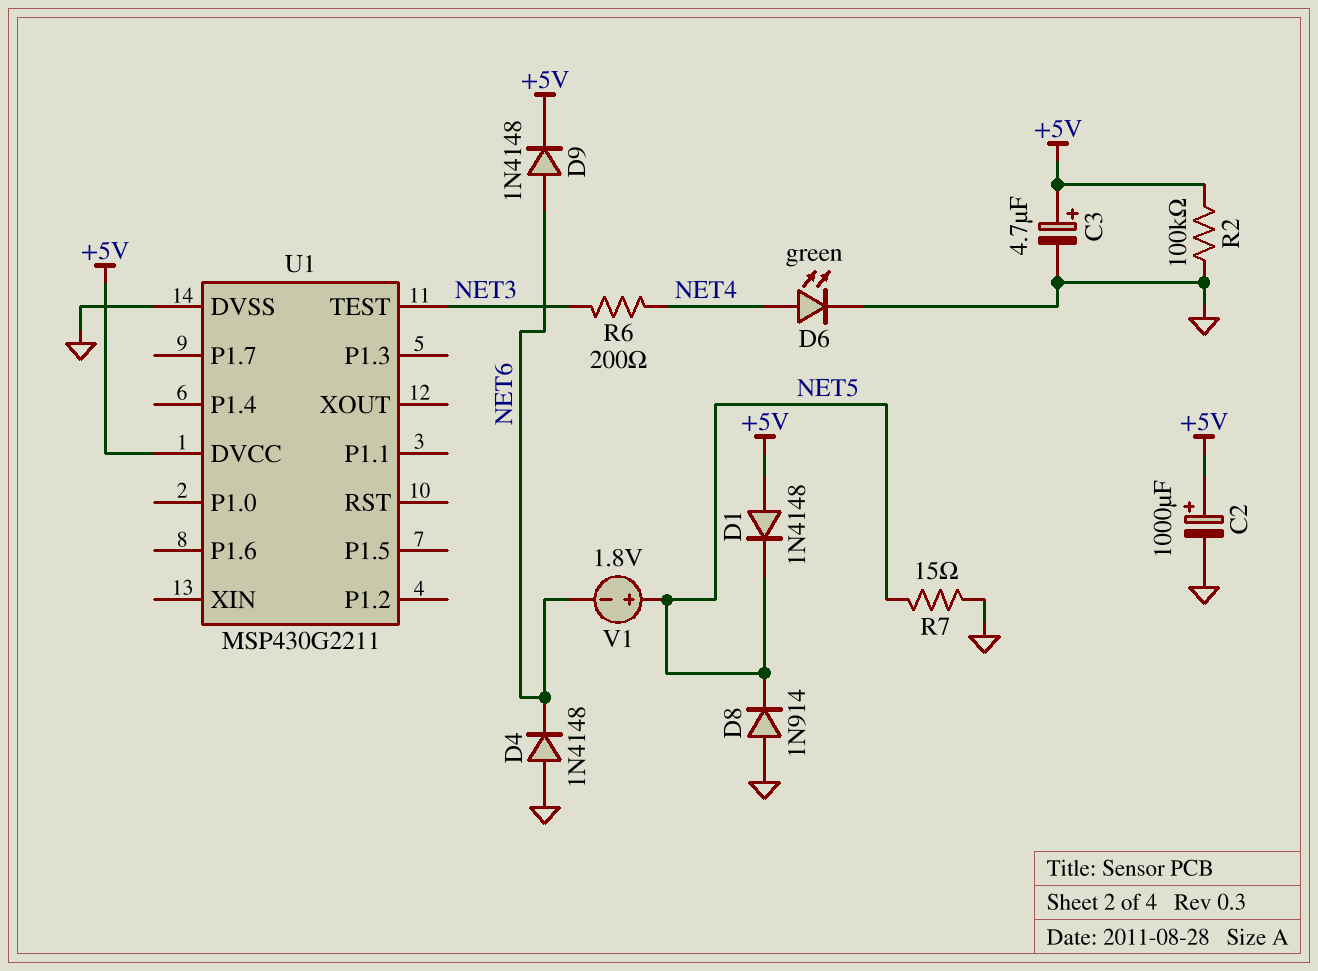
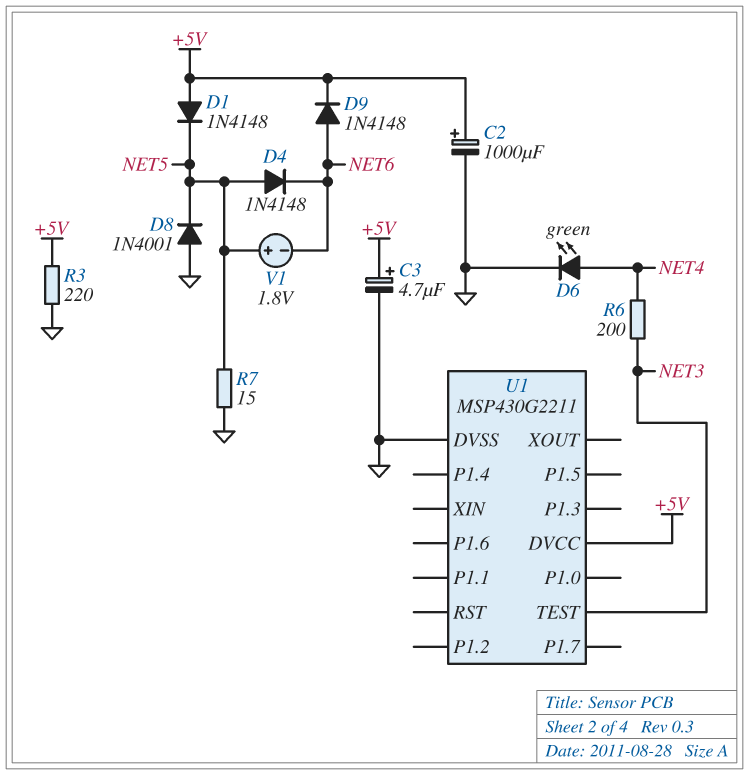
D4: diode 1N4148 (A GND, K NET6) -> diode 1N4148 (A NET5, K NET6)
D8: diode 1N914 (A GND, K NET5) -> diode 1N4001 (A GND, K NET5)
R2: 100k (+5V, GND) -> none
R3: none -> 220 (+5V, GND)

